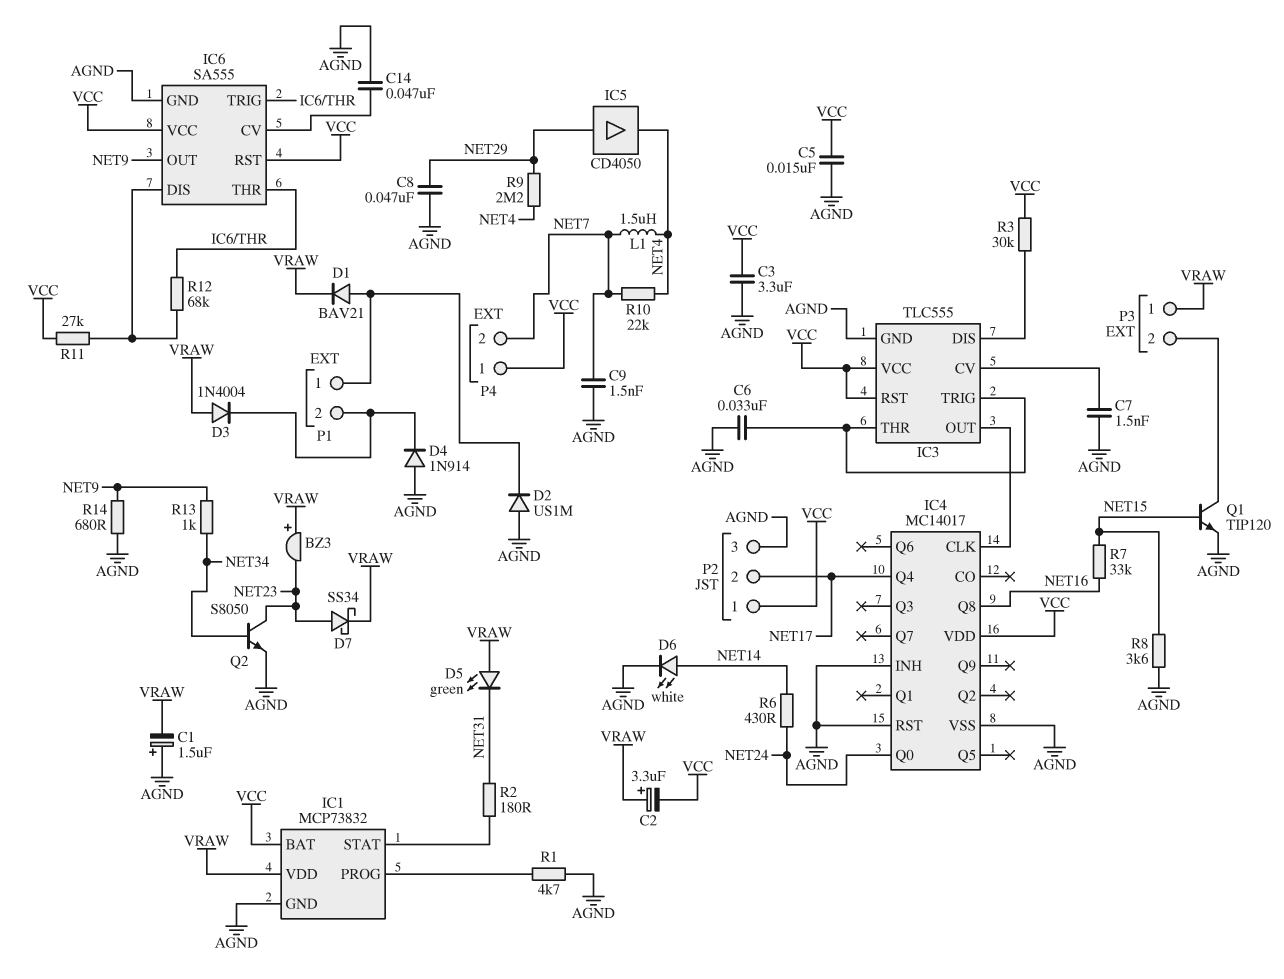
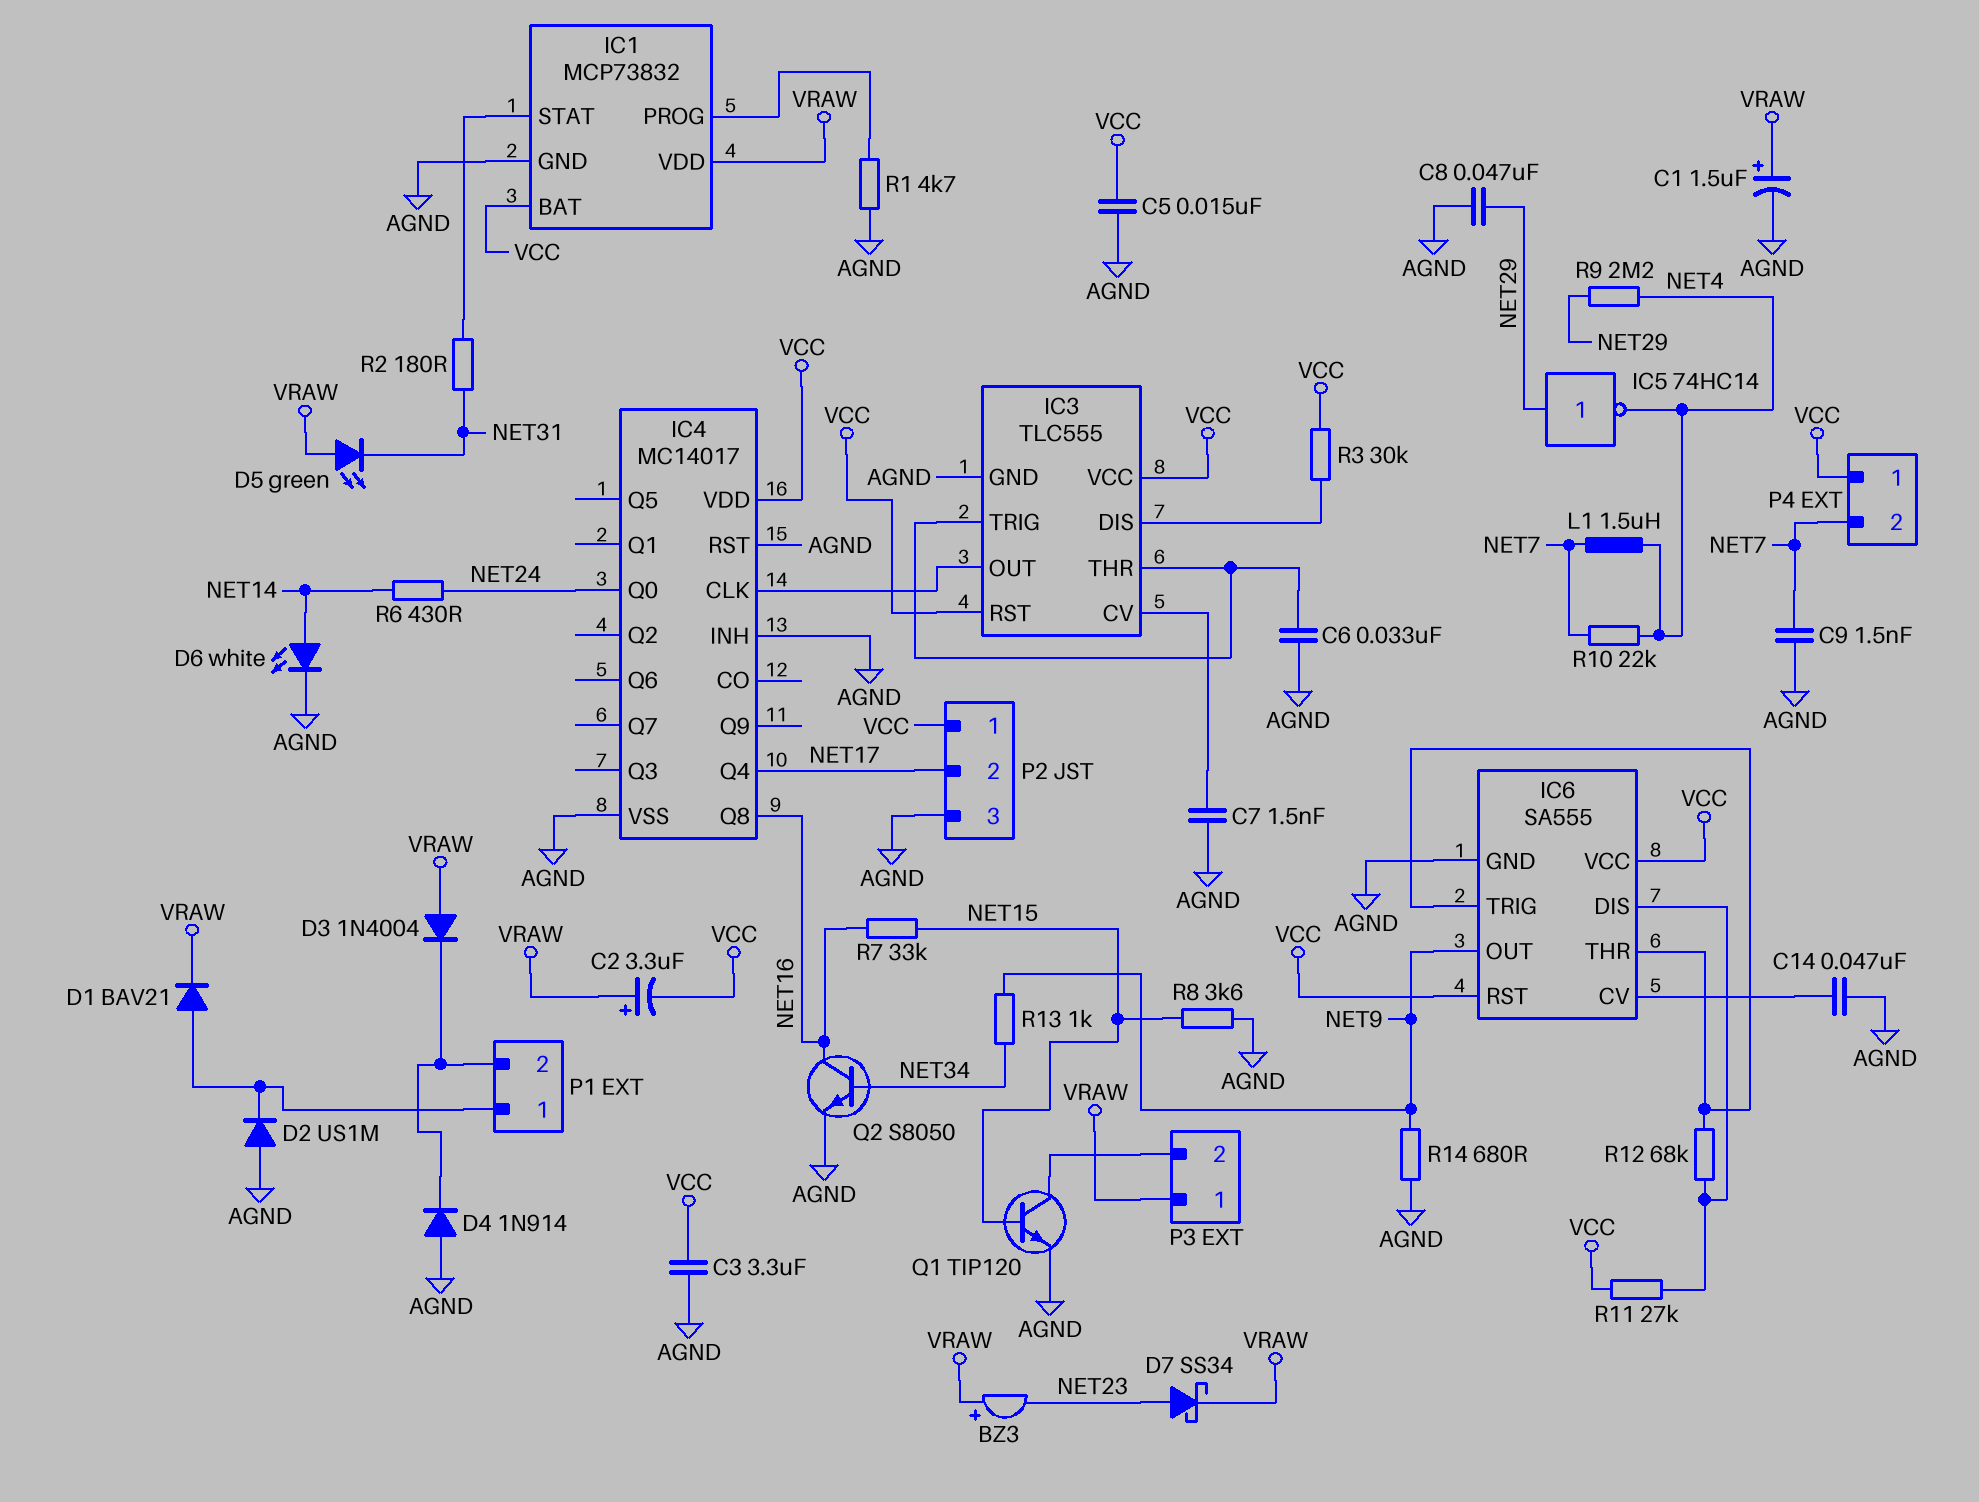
C1: 1.5uF (plus AGND, minus VRAW) -> 1.5uF (plus VRAW, minus AGND)
IC5: buffer CD4050 (in NET29, out NET4) -> NOT 74HC14 (in NET29, out NET4)
Q2: NPN S8050 (B NET34, C NET23, E AGND) -> NPN S8050 (B NET34, C NET16, E AGND)

